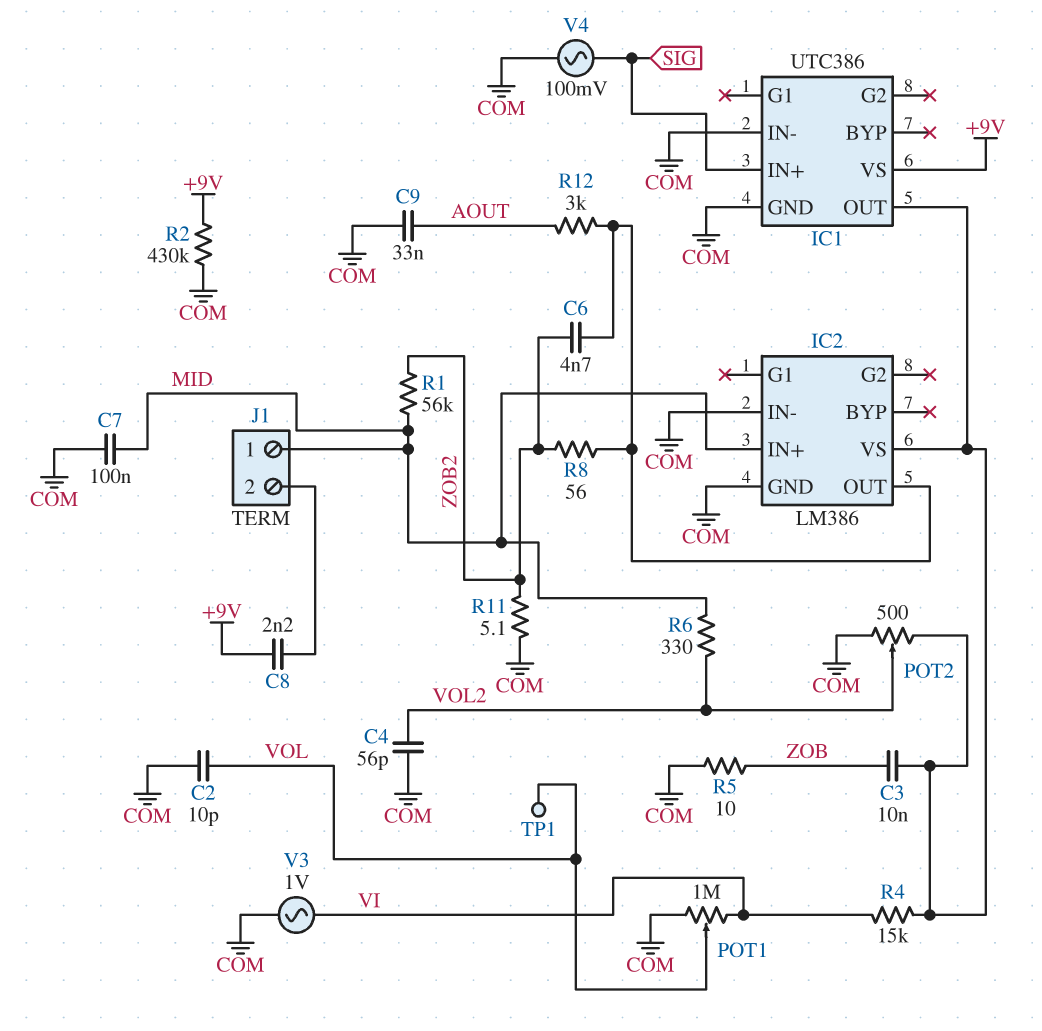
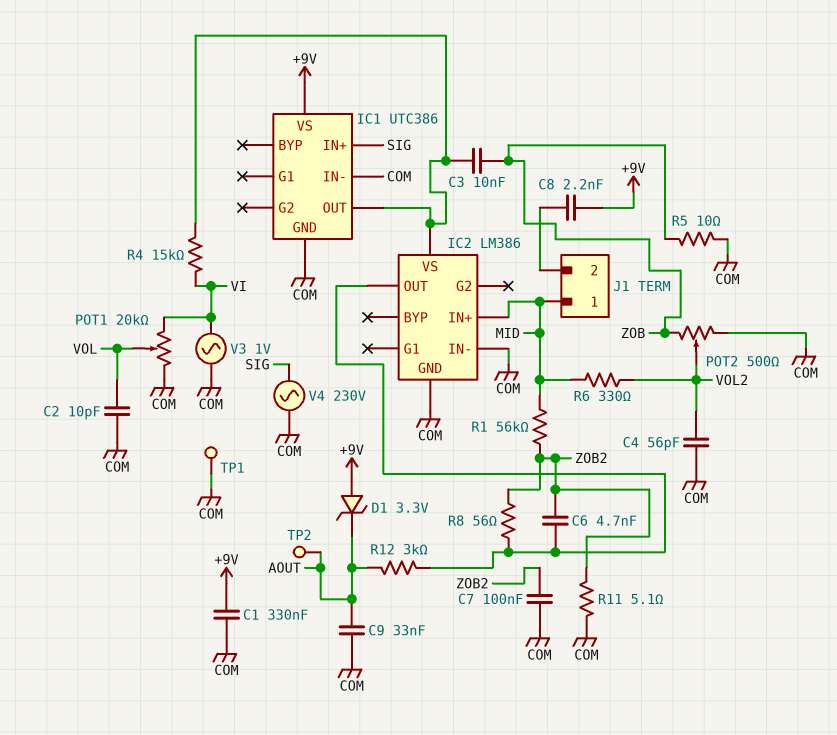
C1: none -> 330nF (+9V, COM)
C7: 100nF (COM, MID) -> 100nF (COM, ZOB2)
D1: none -> zener 3.3V (A +9V, K AOUT)
POT1: 1M (COM, VI, wiper VOL) -> 20k (COM, VI, wiper VOL)
POT2: 500 (COM, IC1/OUT, wiper VOL2) -> 500 (COM, ZOB, wiper VOL2)
R2: 430k (+9V, COM) -> none
TP1: test point (VOL) -> test point (COM)
TP2: none -> test point (AOUT)
V4: AC 100mV (COM, SIG) -> AC 230V (COM, SIG)

